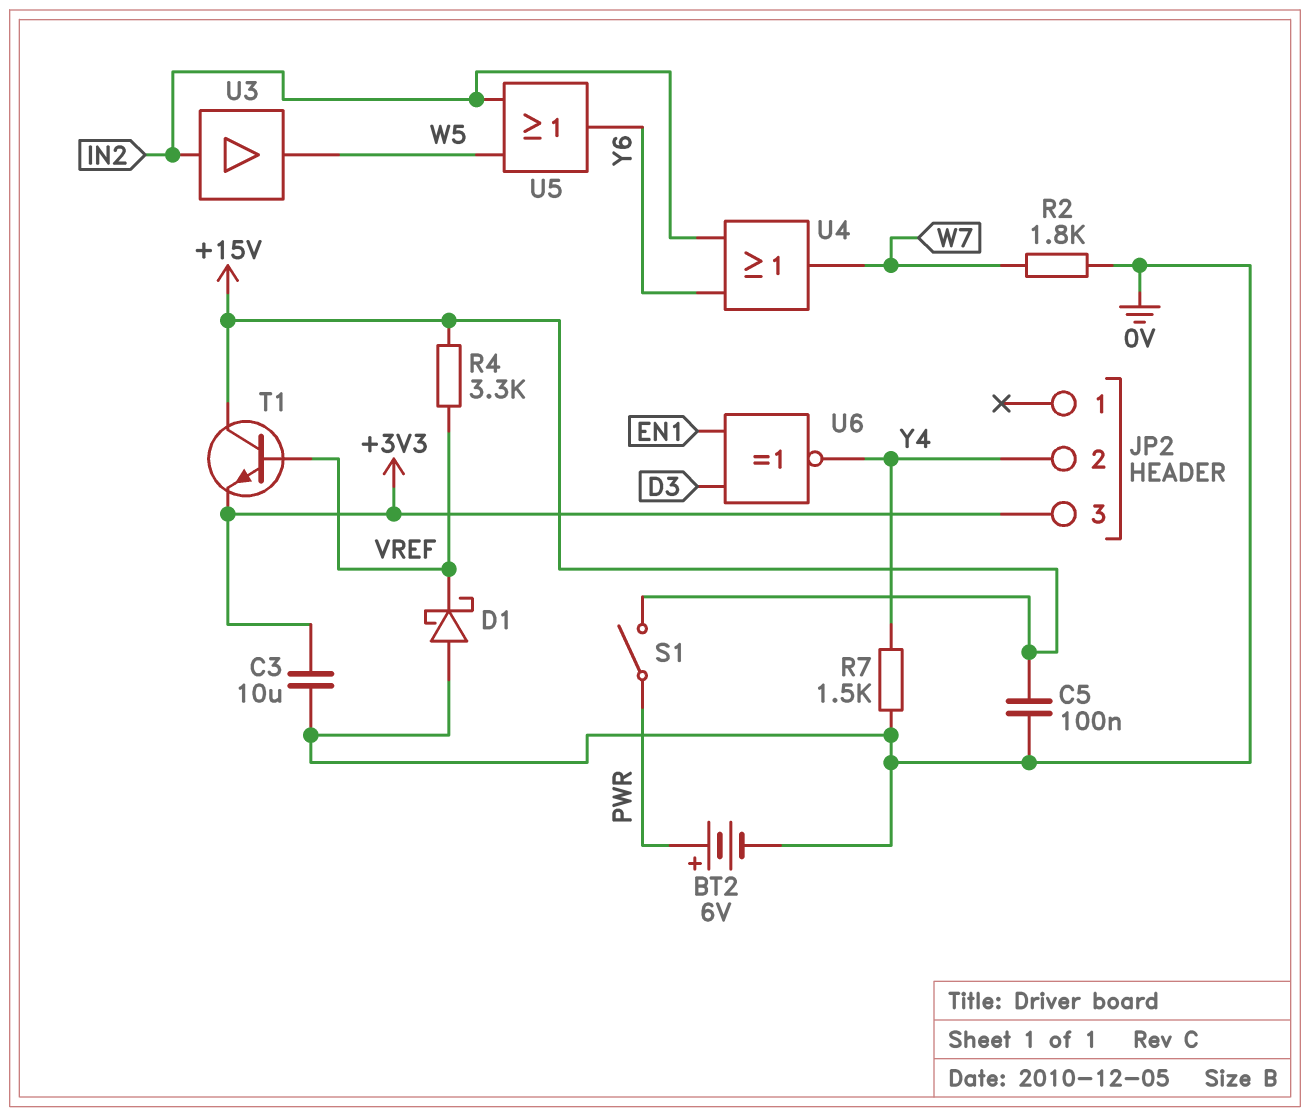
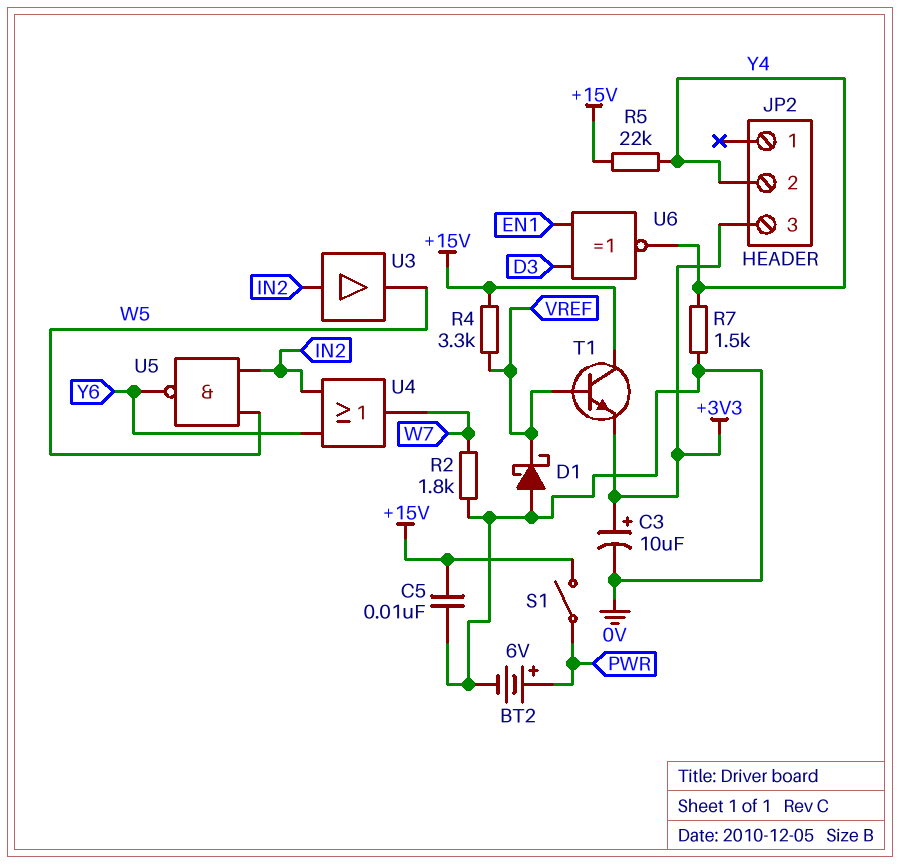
C3: 10uF (+3V3, 0V) -> 10uF (plus +3V3, minus 0V)
C5: 100nF (+15V, 0V) -> 10nF (+15V, 0V)
R5: none -> 22k (+15V, Y4)
U5: OR (in IN2, in W5, out Y6) -> NAND (in IN2, in W5, out Y6)

